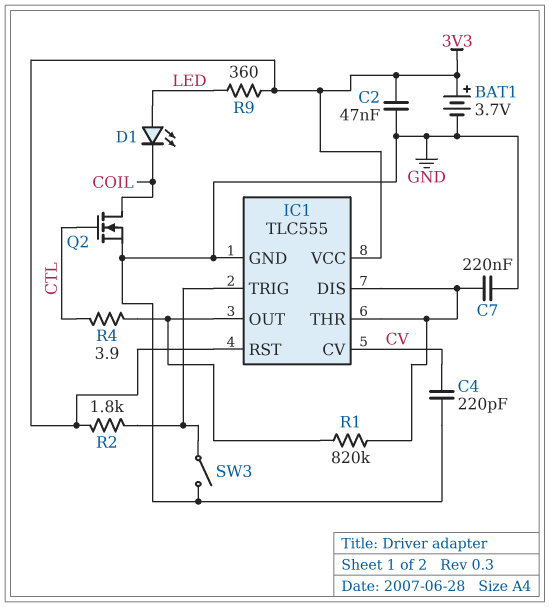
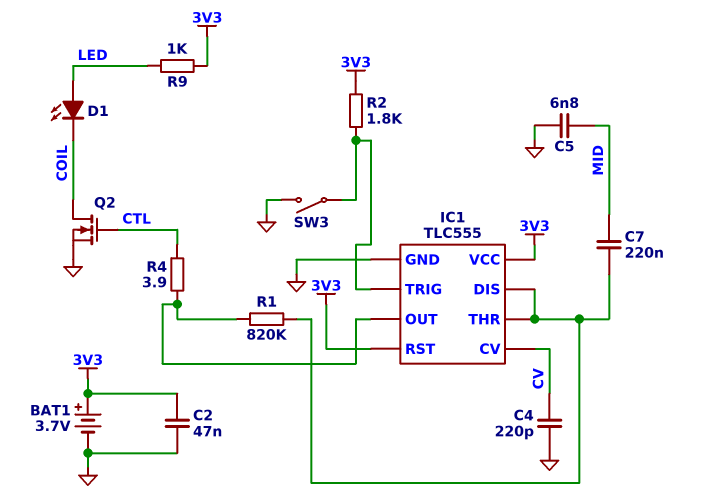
C5: none -> 6.8nF (GND, MID)
C7: 220nF (GND, IC1/DIS) -> 220nF (IC1/DIS, MID)
R9: 360 (3V3, LED) -> 1k (3V3, LED)

